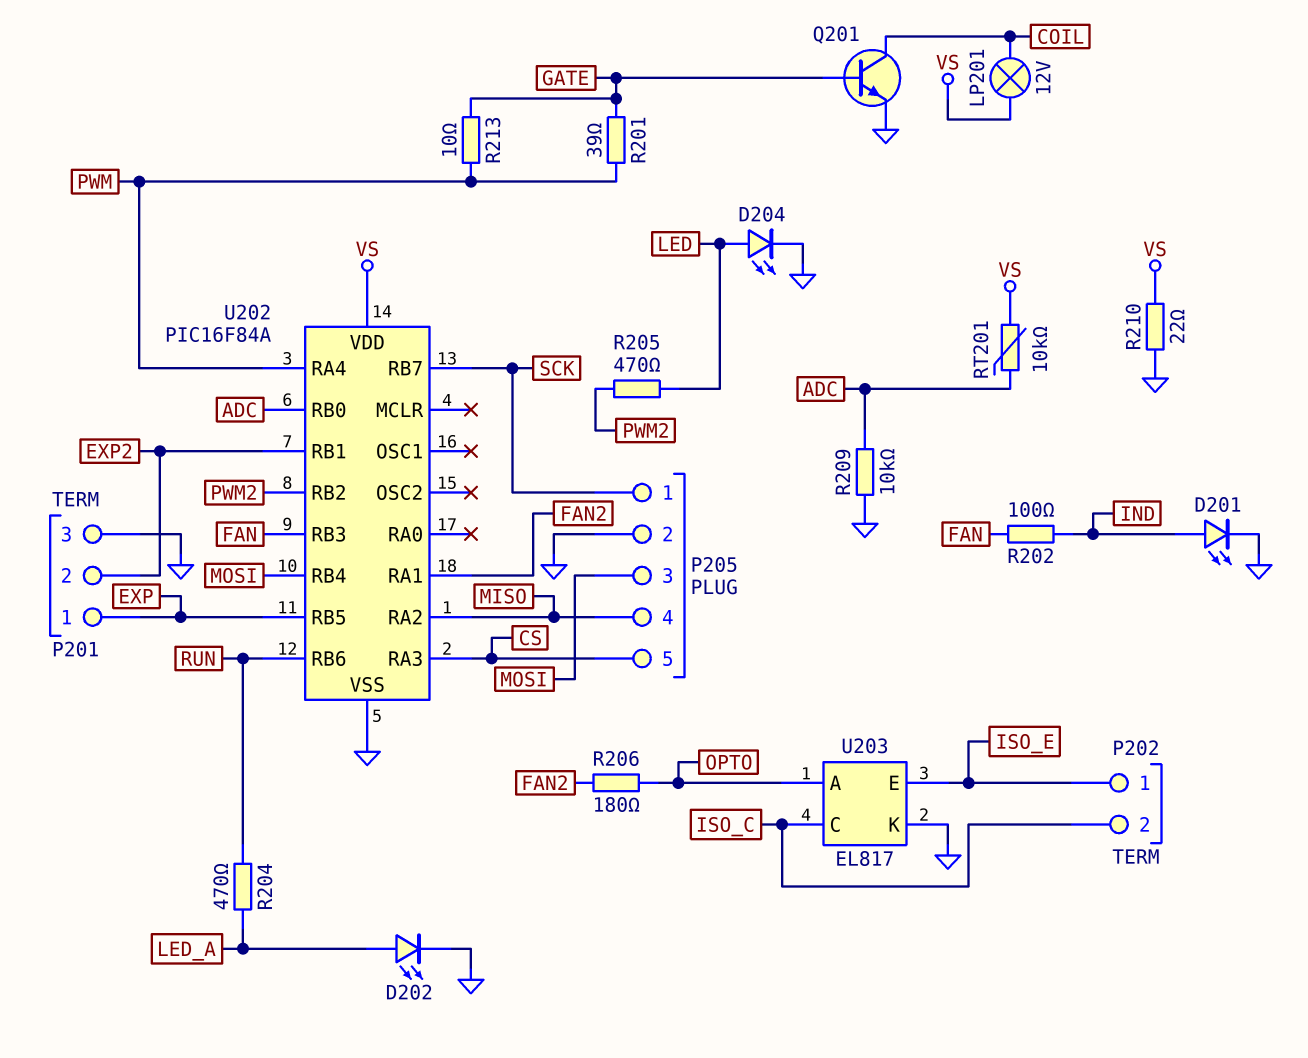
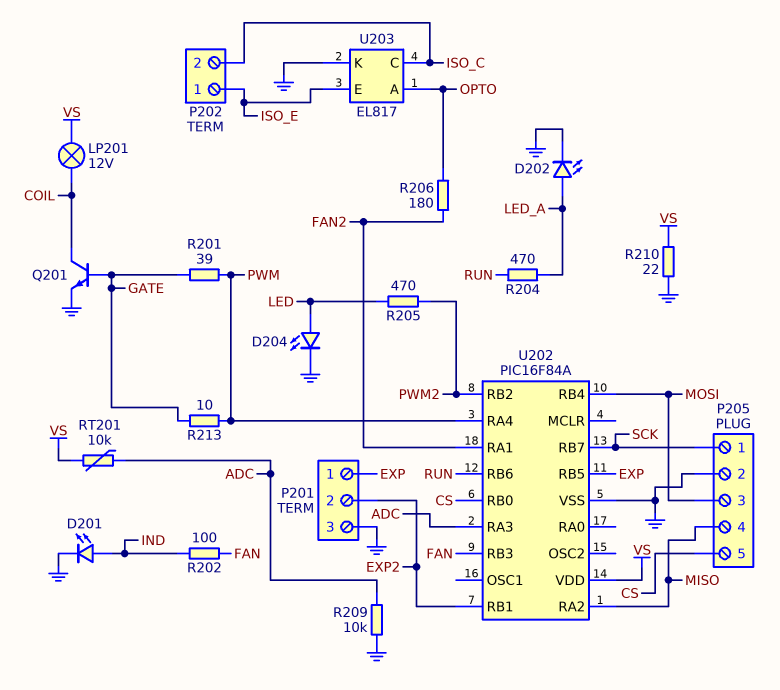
U202 pin RA3: CS -> ADC
U202 pin RB0: ADC -> CS

